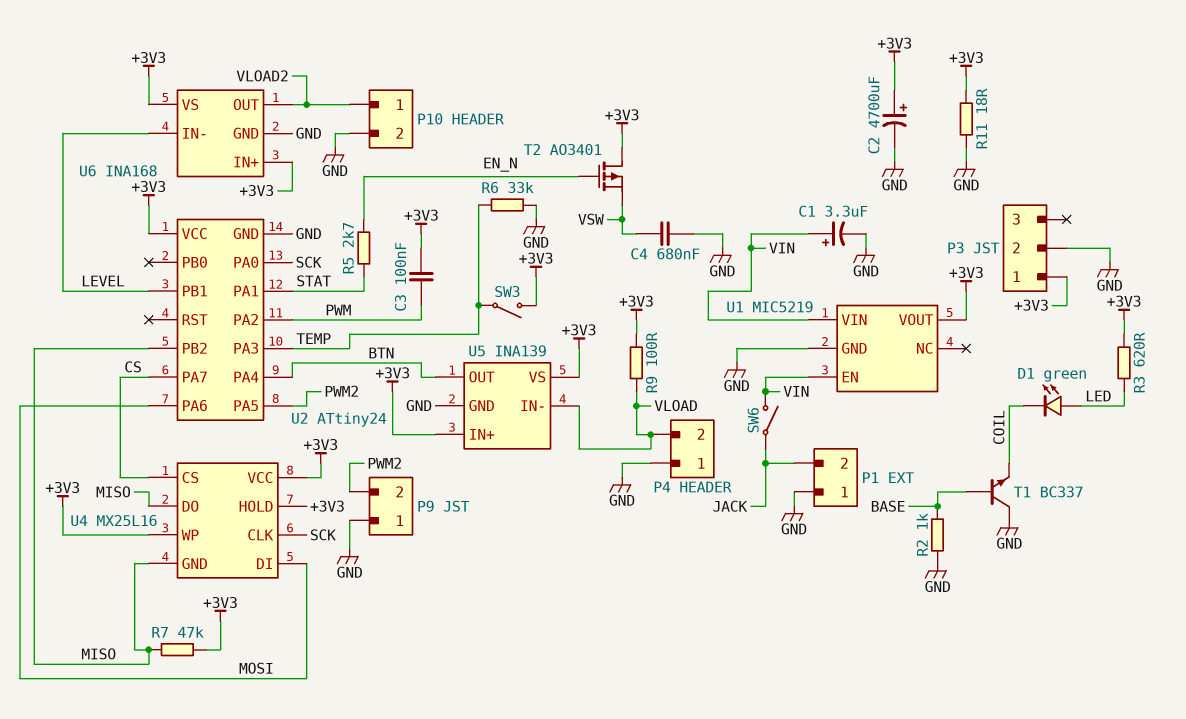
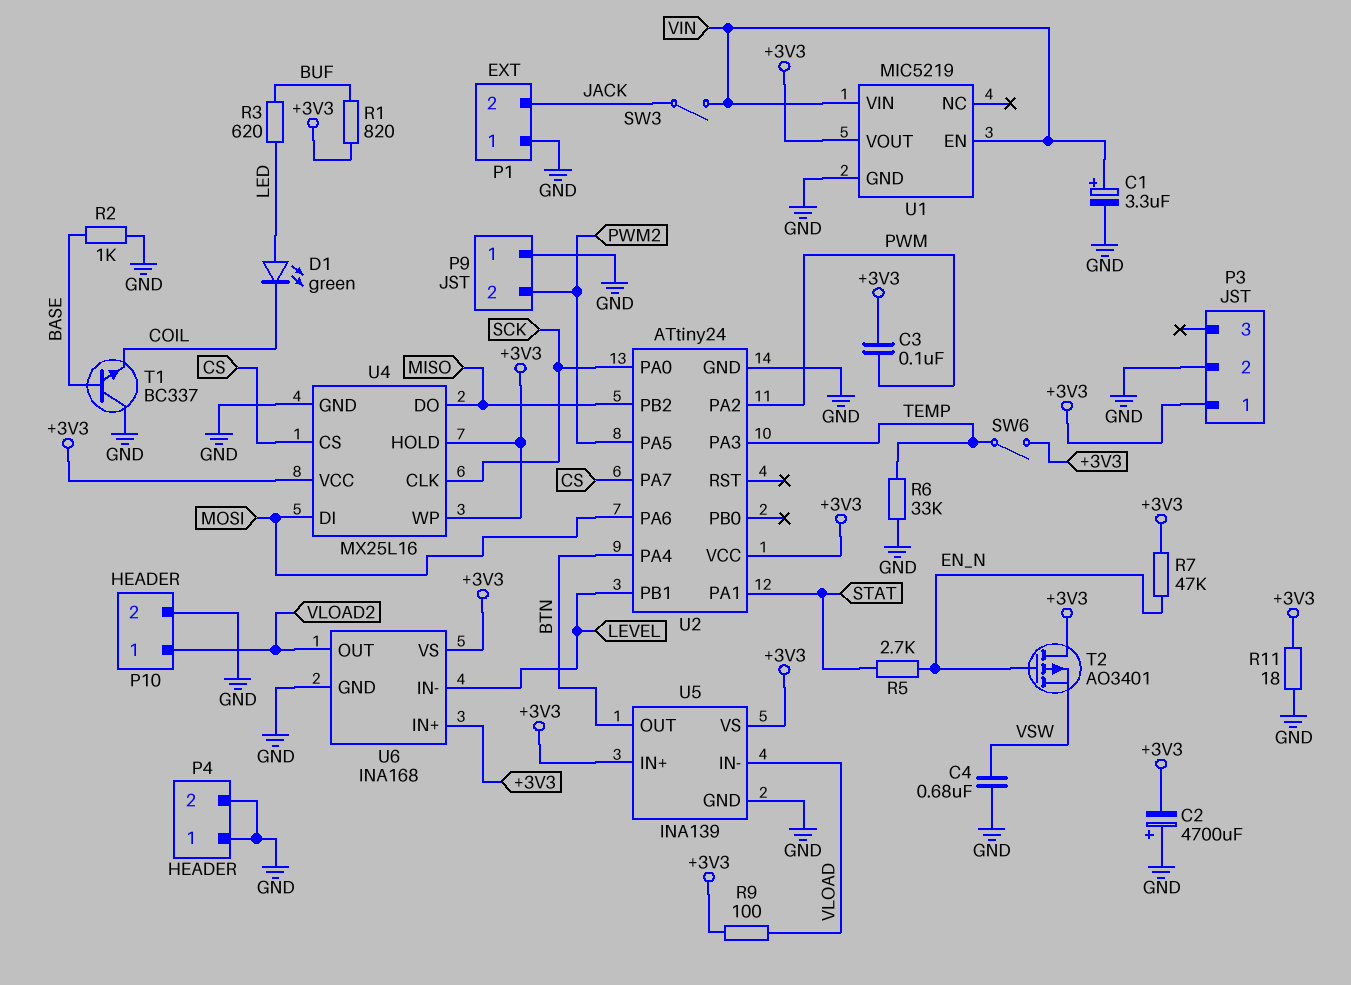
C2: 4700uF (plus +3V3, minus GND) -> 4700uF (plus GND, minus +3V3)
P4 pin 2: VLOAD -> GND
R1: none -> 820 (+3V3, BUF)
R3: 620 (+3V3, LED) -> 620 (BUF, LED)
R7: 47k (+3V3, MISO) -> 47k (+3V3, EN_N)
SW3: switch (+3V3, TEMP) -> switch (JACK, VIN)
SW6: switch (JACK, VIN) -> switch (+3V3, TEMP)
U4 pin GND: MISO -> GND

